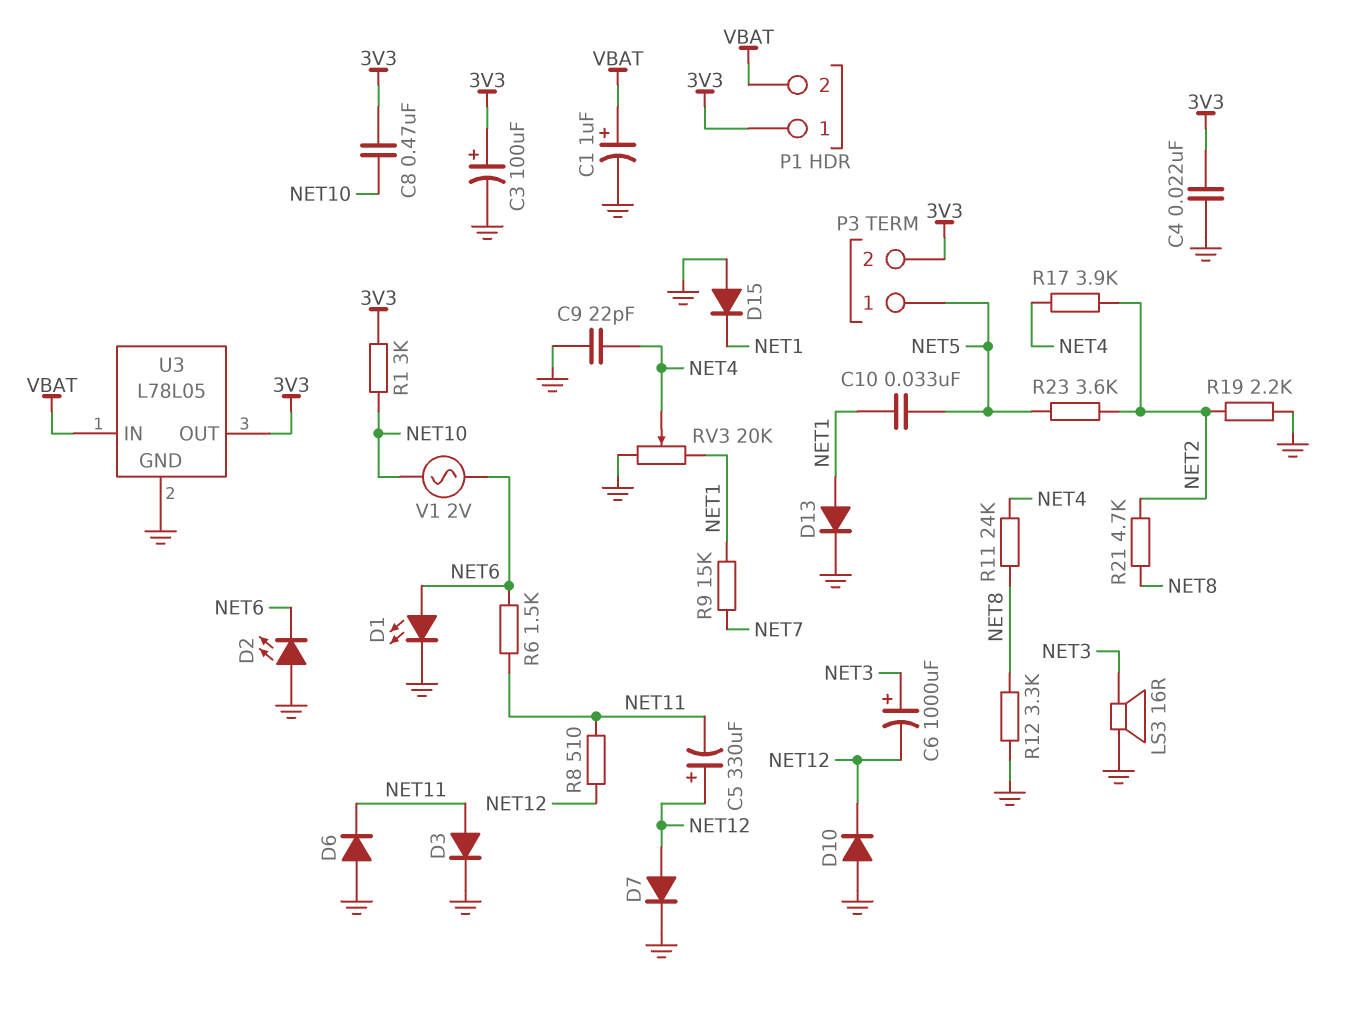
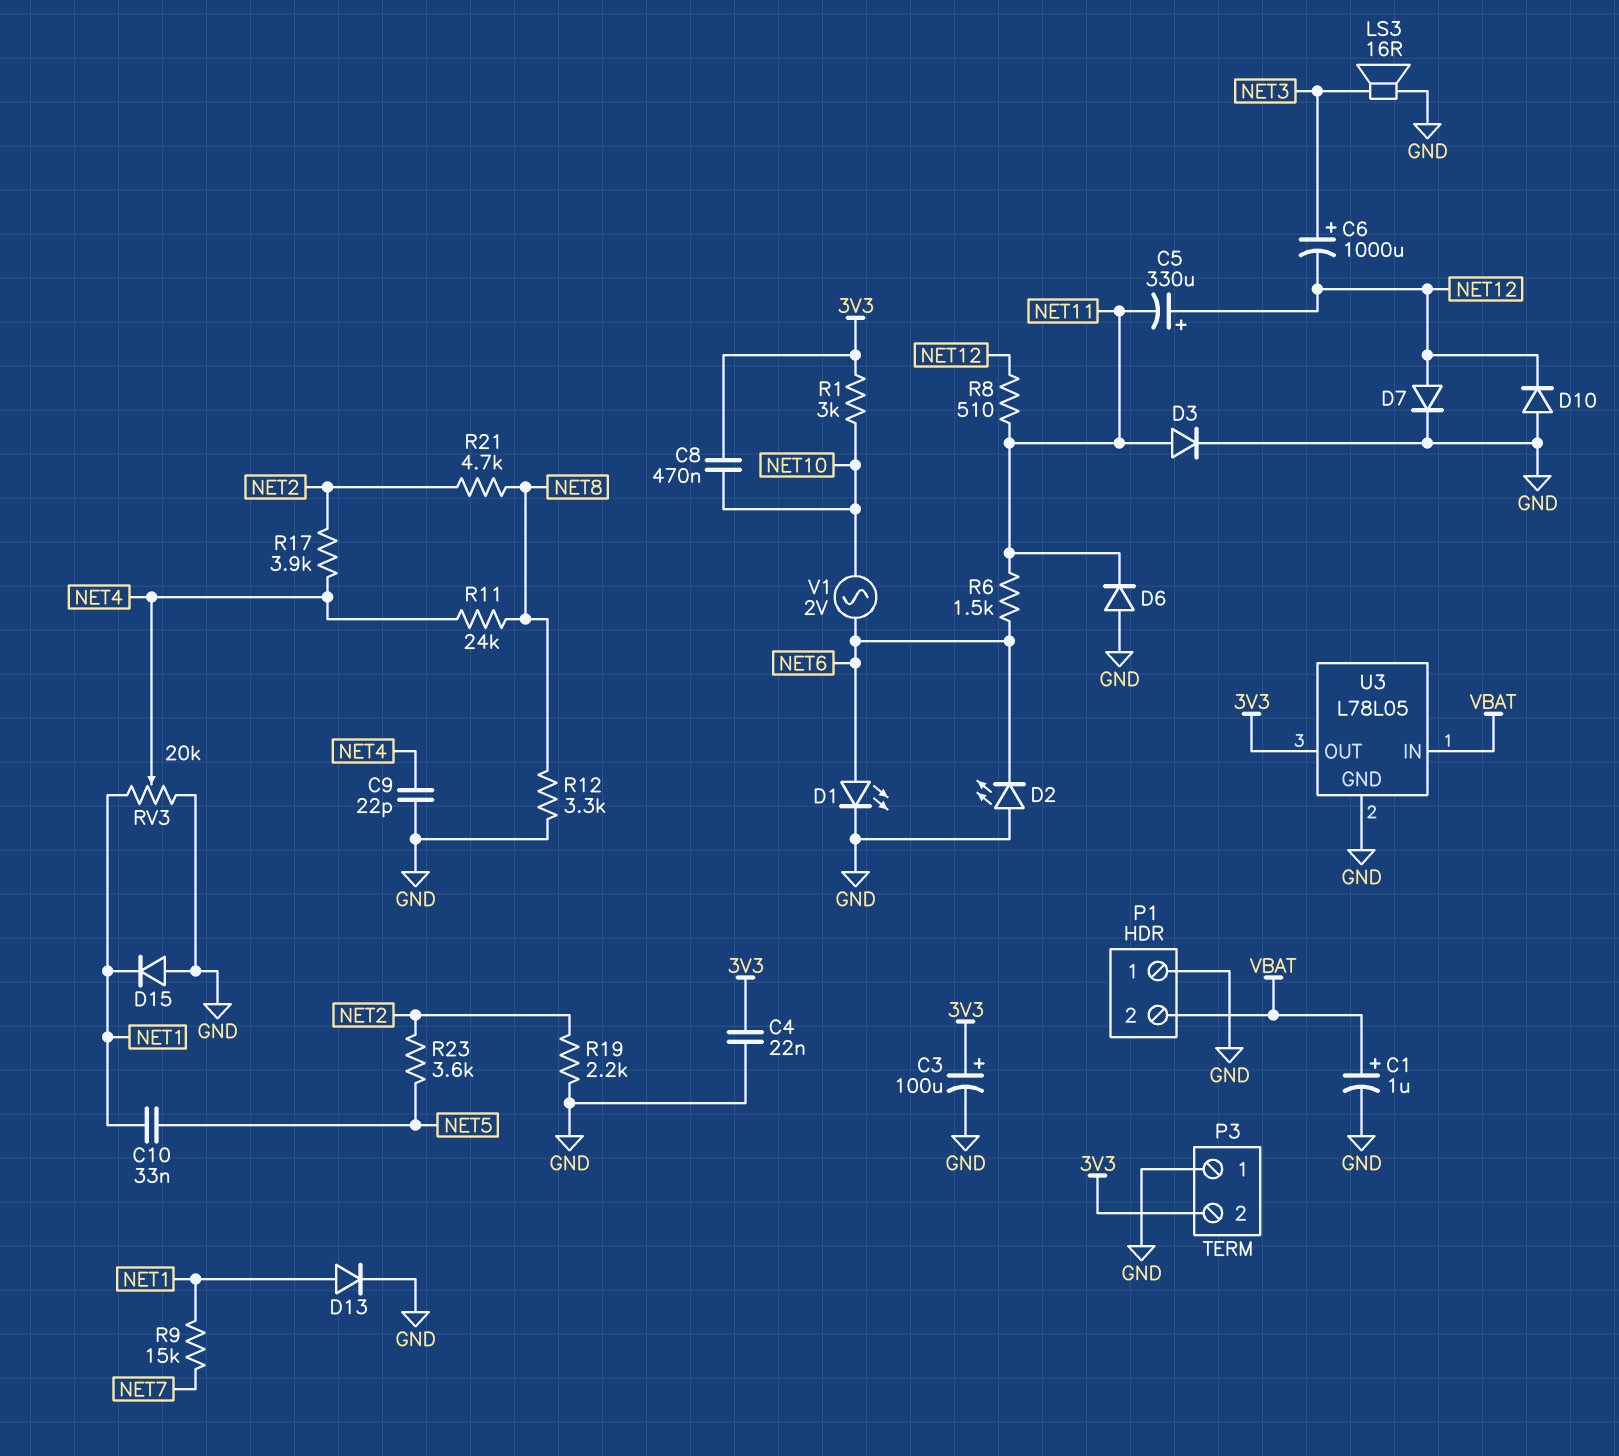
P1 pin 1: 3V3 -> GND
P3 pin 1: NET5 -> GND

